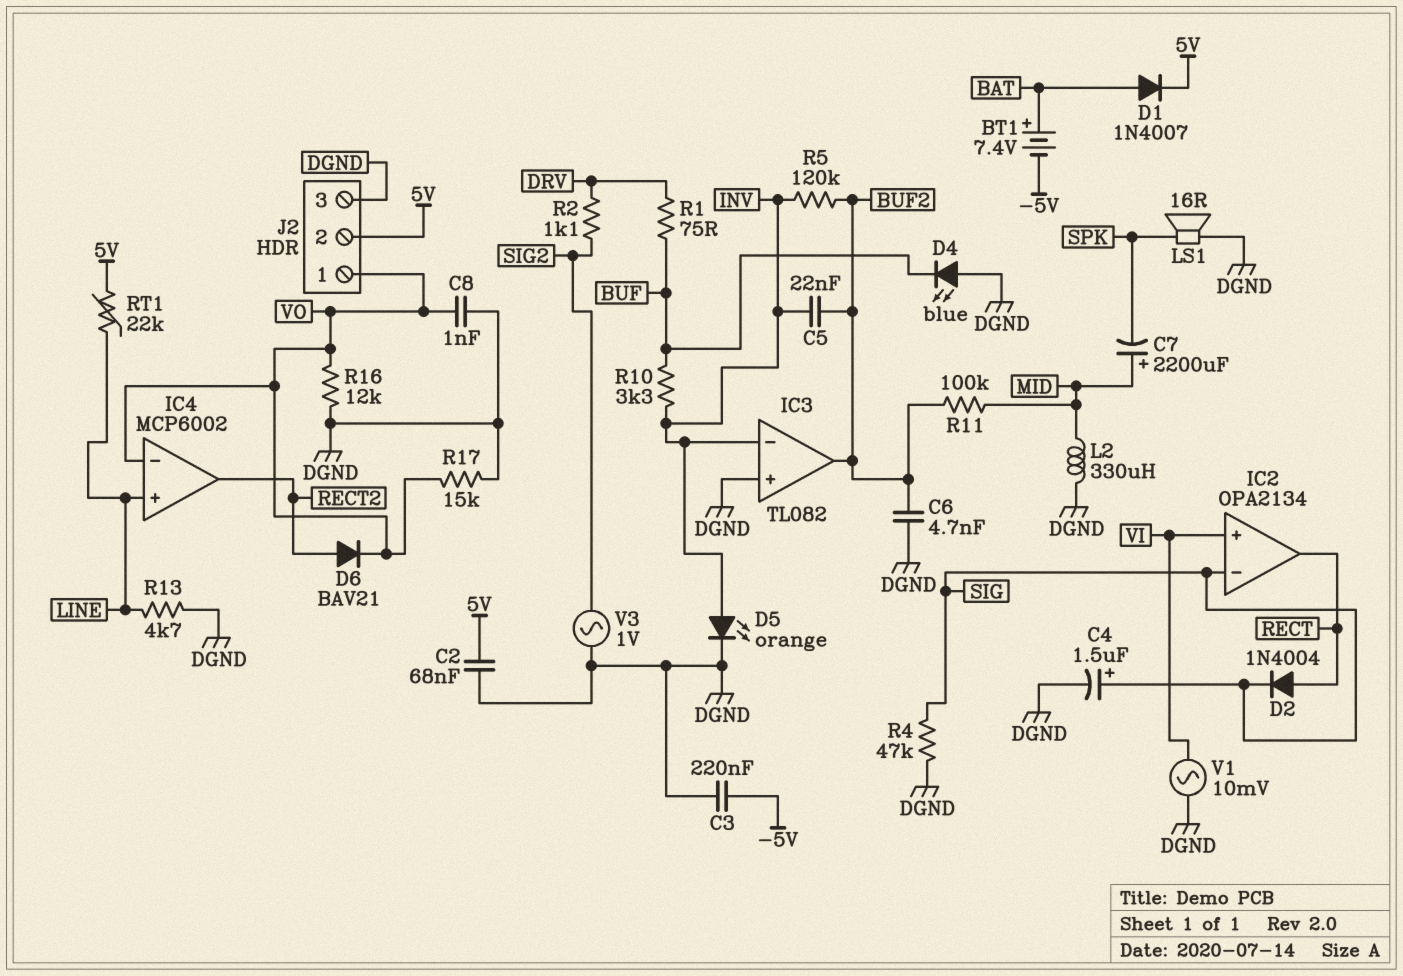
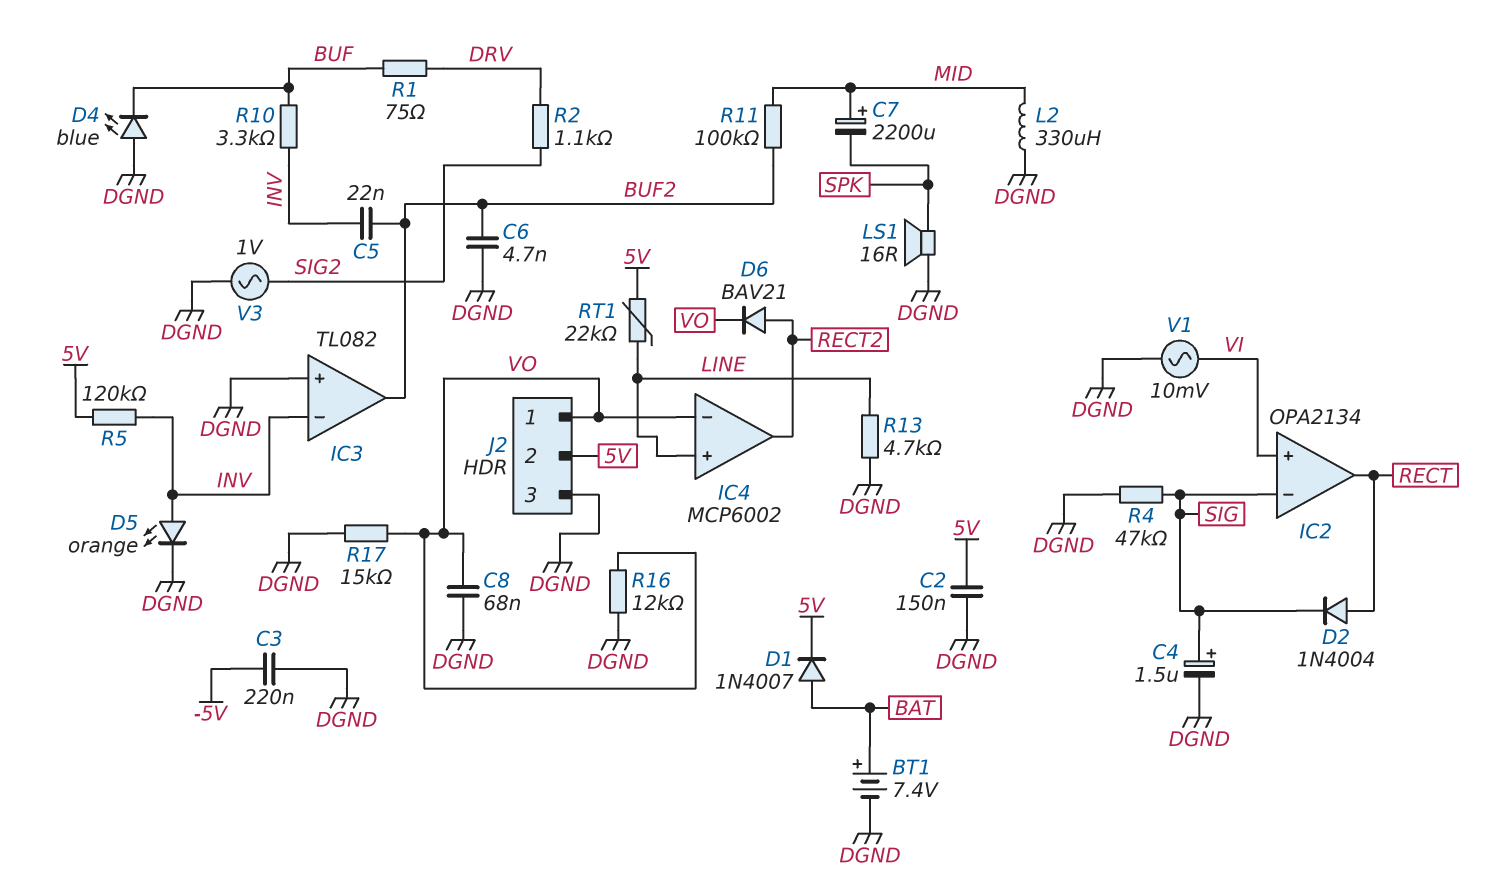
BT1: 7.4V (plus BAT, minus -5V) -> 7.4V (plus BAT, minus DGND)
C2: 68nF (5V, DGND) -> 150nF (5V, DGND)
C8: 1nF (DGND, VO) -> 68nF (DGND, VO)
R5: 120k (BUF2, INV) -> 120k (5V, INV)

